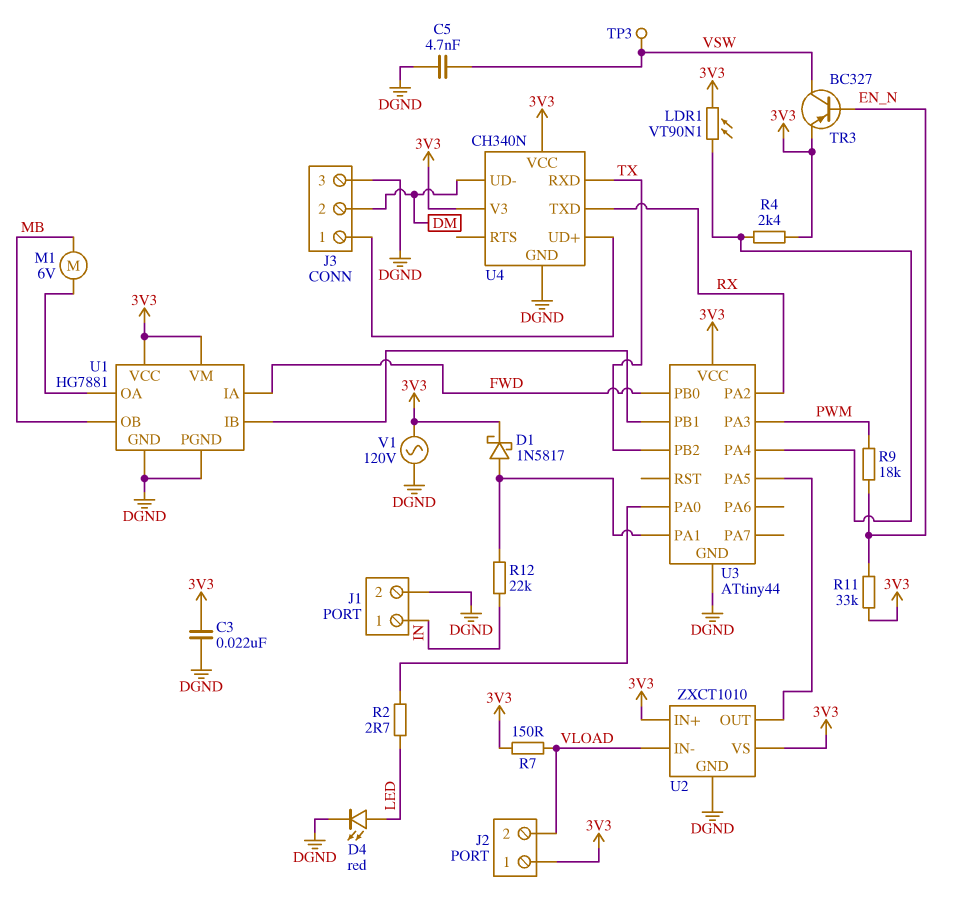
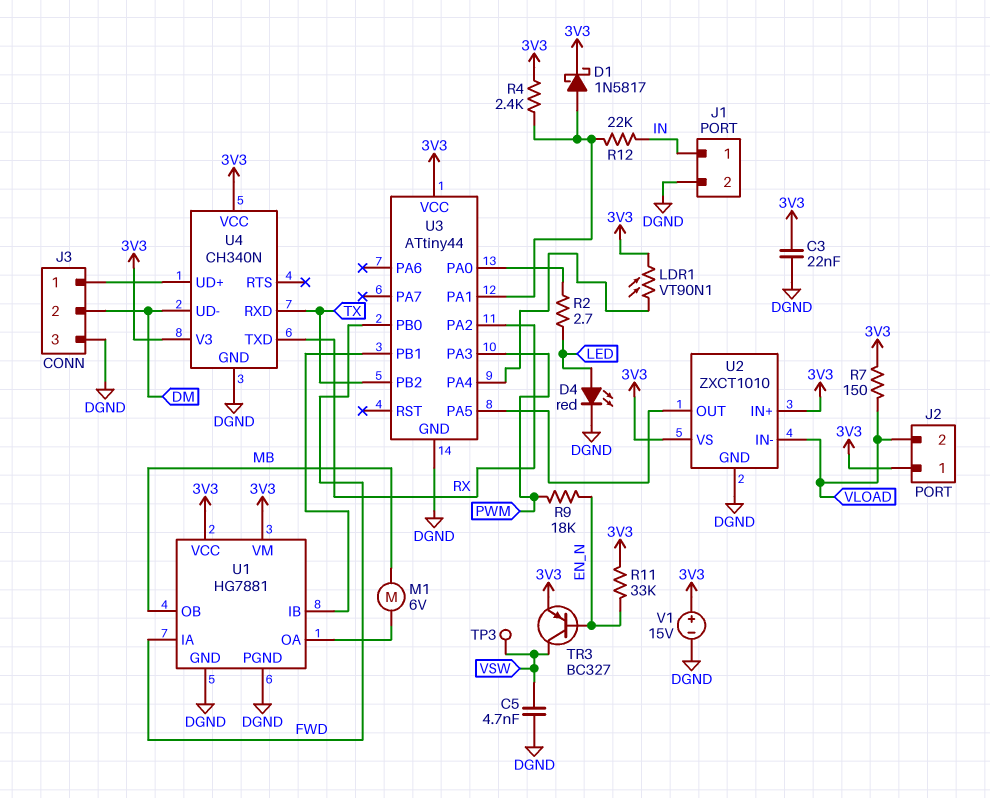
R4: 2.4k (3V3, U3/PA4) -> 2.4k (3V3, U3/PA1)
V1: AC 120V (3V3, DGND) -> 15V (plus 3V3, minus DGND)

